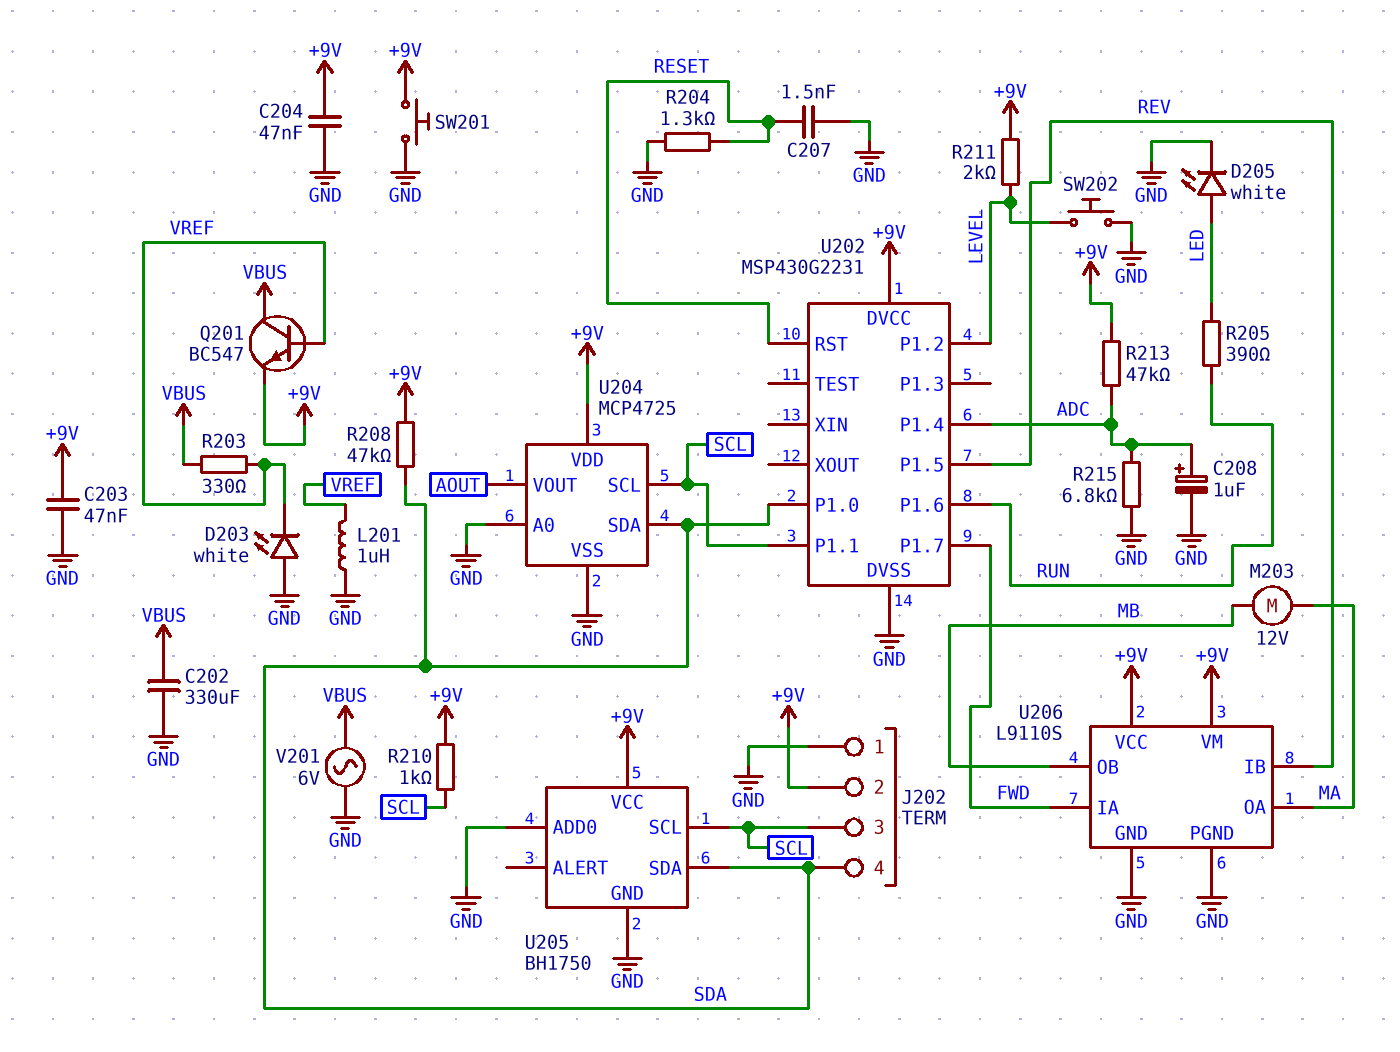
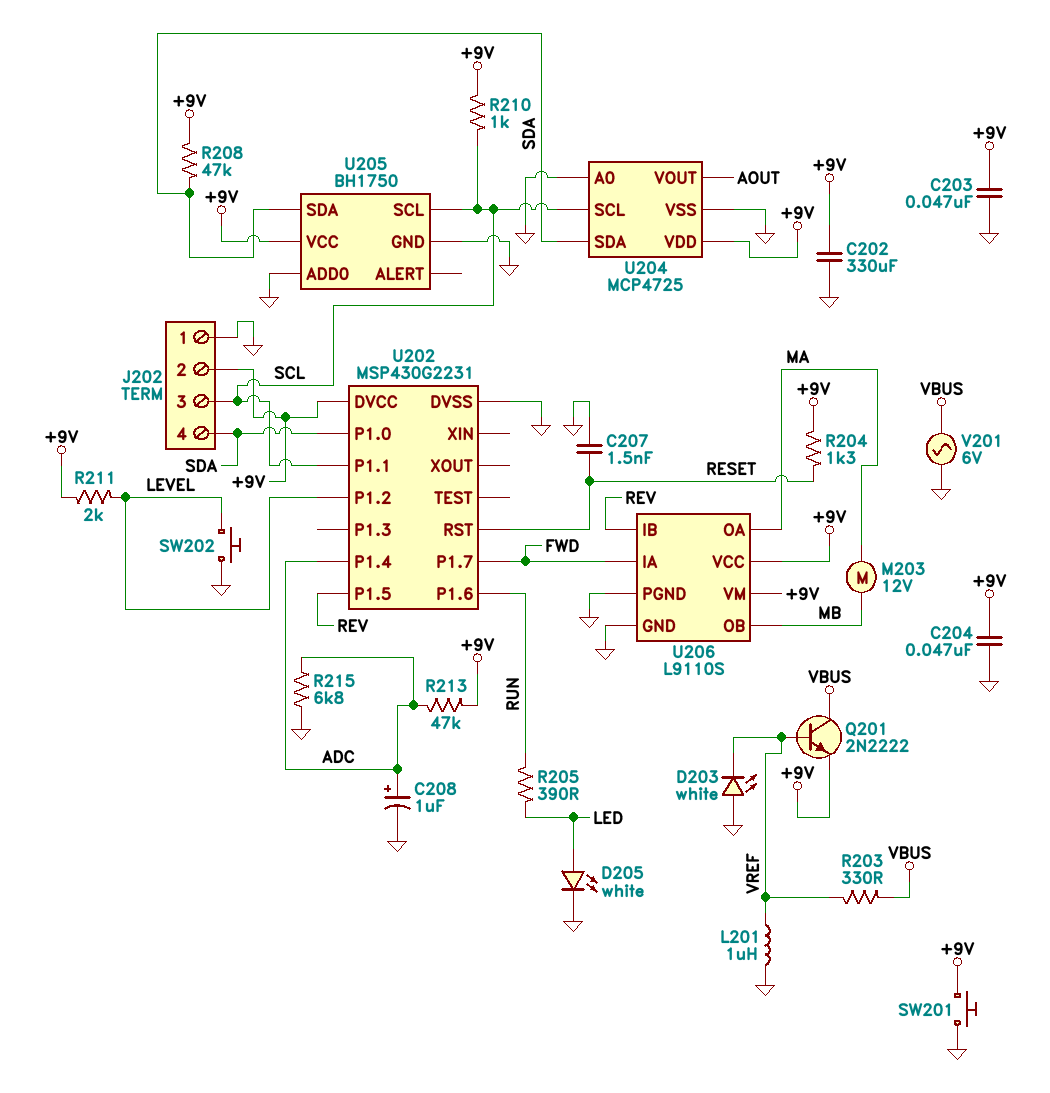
C202: 330uF (GND, VBUS) -> 330uF (+9V, GND)
Q201: NPN BC547 (B VREF, C VBUS, E +9V) -> NPN 2N2222 (B VREF, C VBUS, E +9V)
R204: 1.3k (GND, RESET) -> 1.3k (+9V, RESET)

